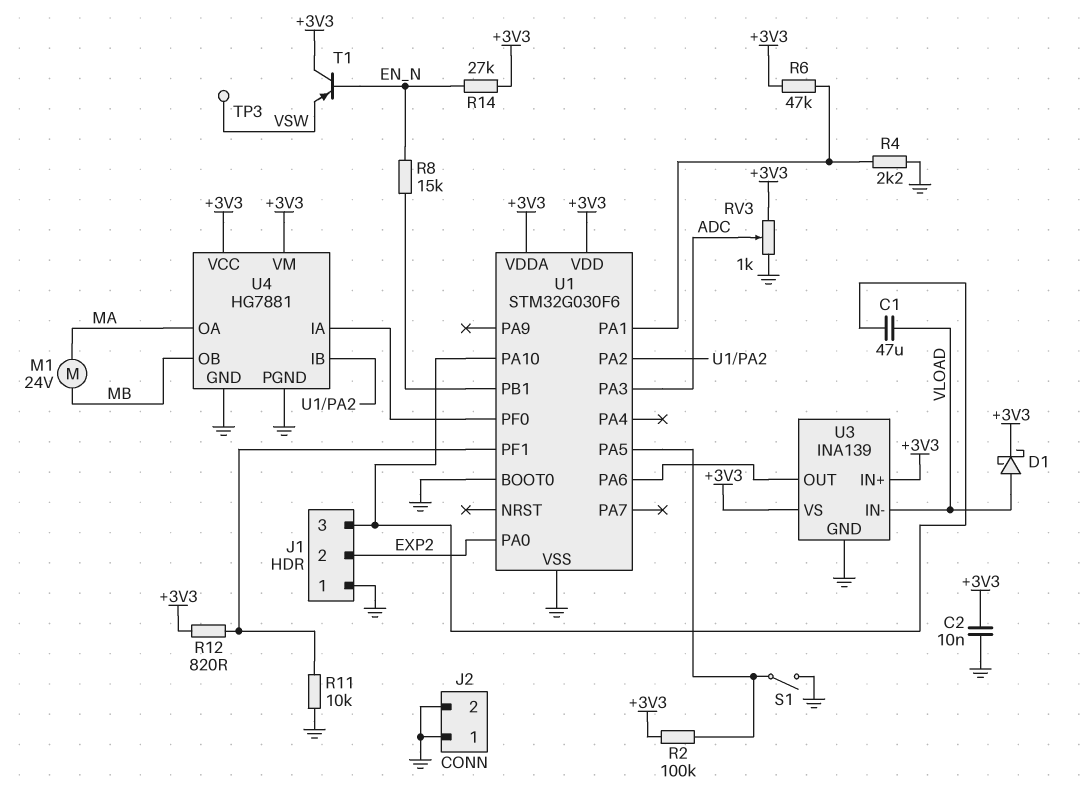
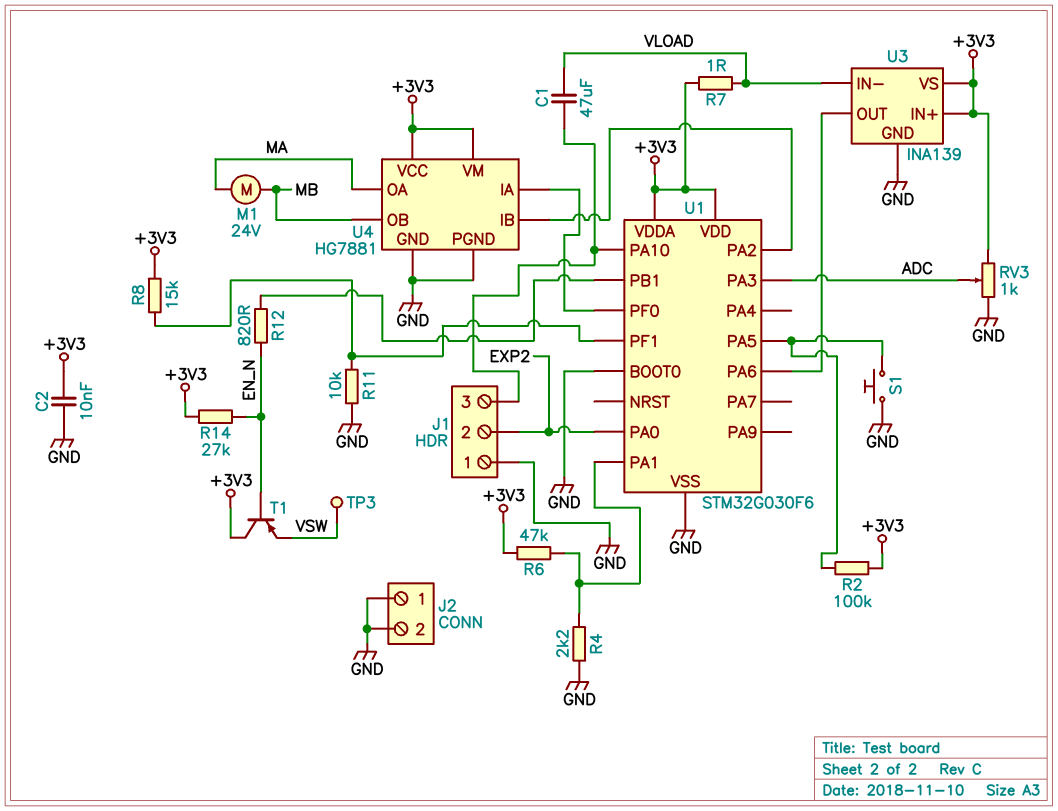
D1: schottky (A VLOAD, K +3V3) -> none
R7: none -> 1 (+3V3, VLOAD)
R8: 15k (EN_N, U1/PB1) -> 15k (+3V3, U1/PF1)
R12: 820 (+3V3, U1/PF1) -> 820 (EN_N, U1/PB1)
S1: switch (GND, U1/PA5) -> button (GND, U1/PA5)

